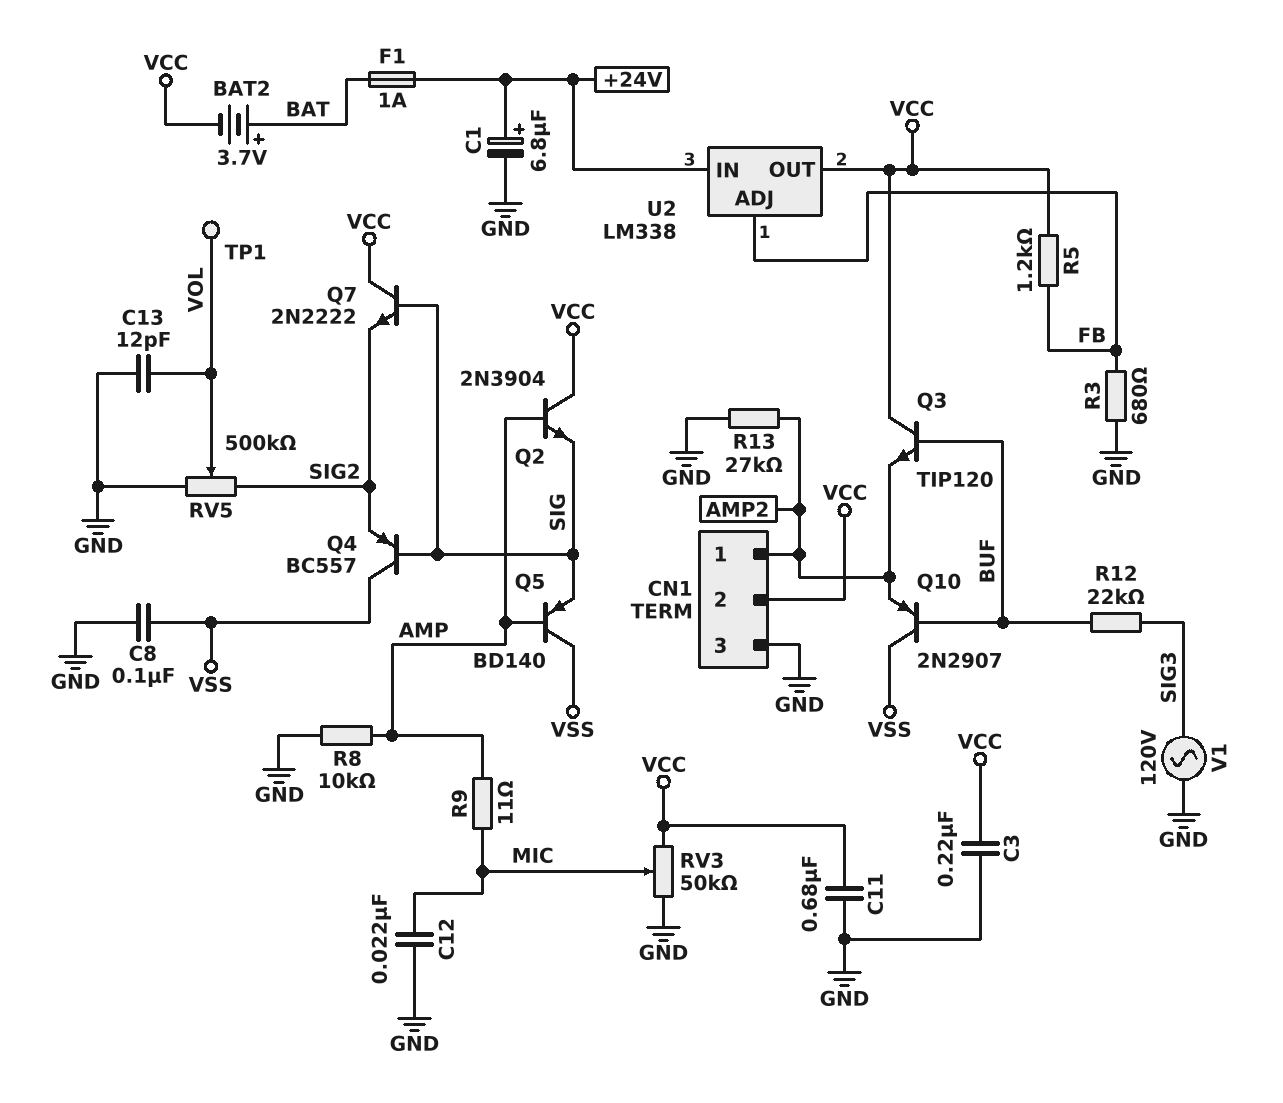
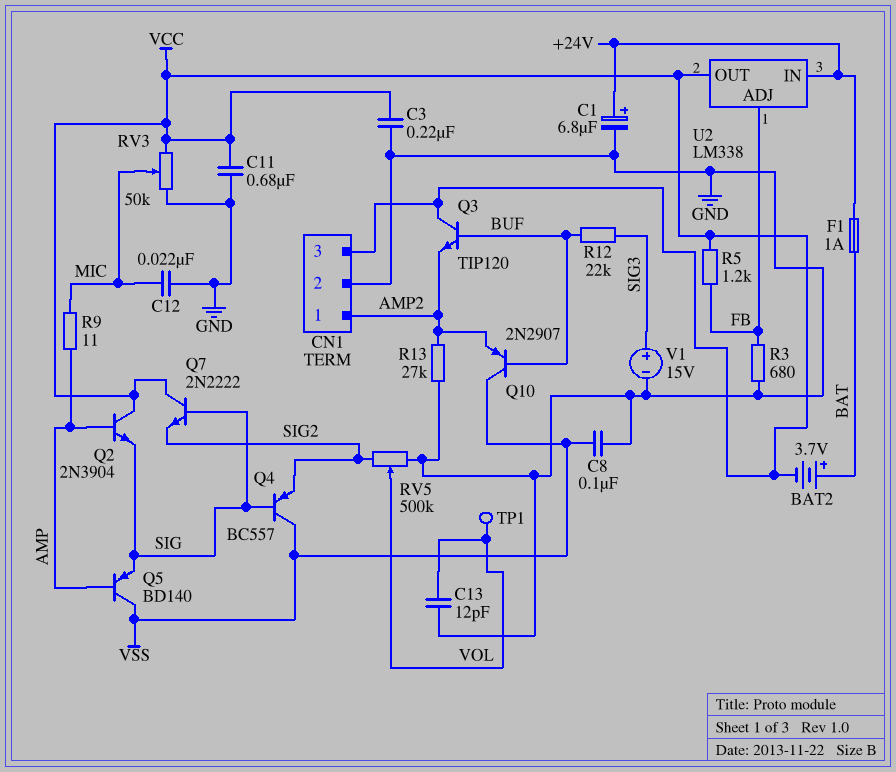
CN1 pin 2: VCC -> GND
CN1 pin 3: GND -> VCC
R8: 10k (AMP, GND) -> none
V1: AC 120V (GND, SIG3) -> 15V (plus SIG3, minus GND)

